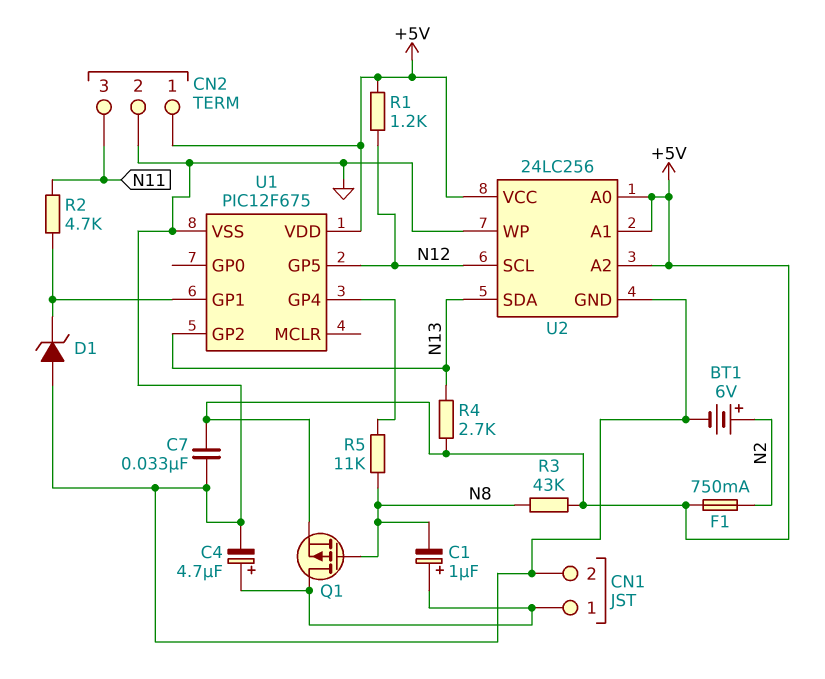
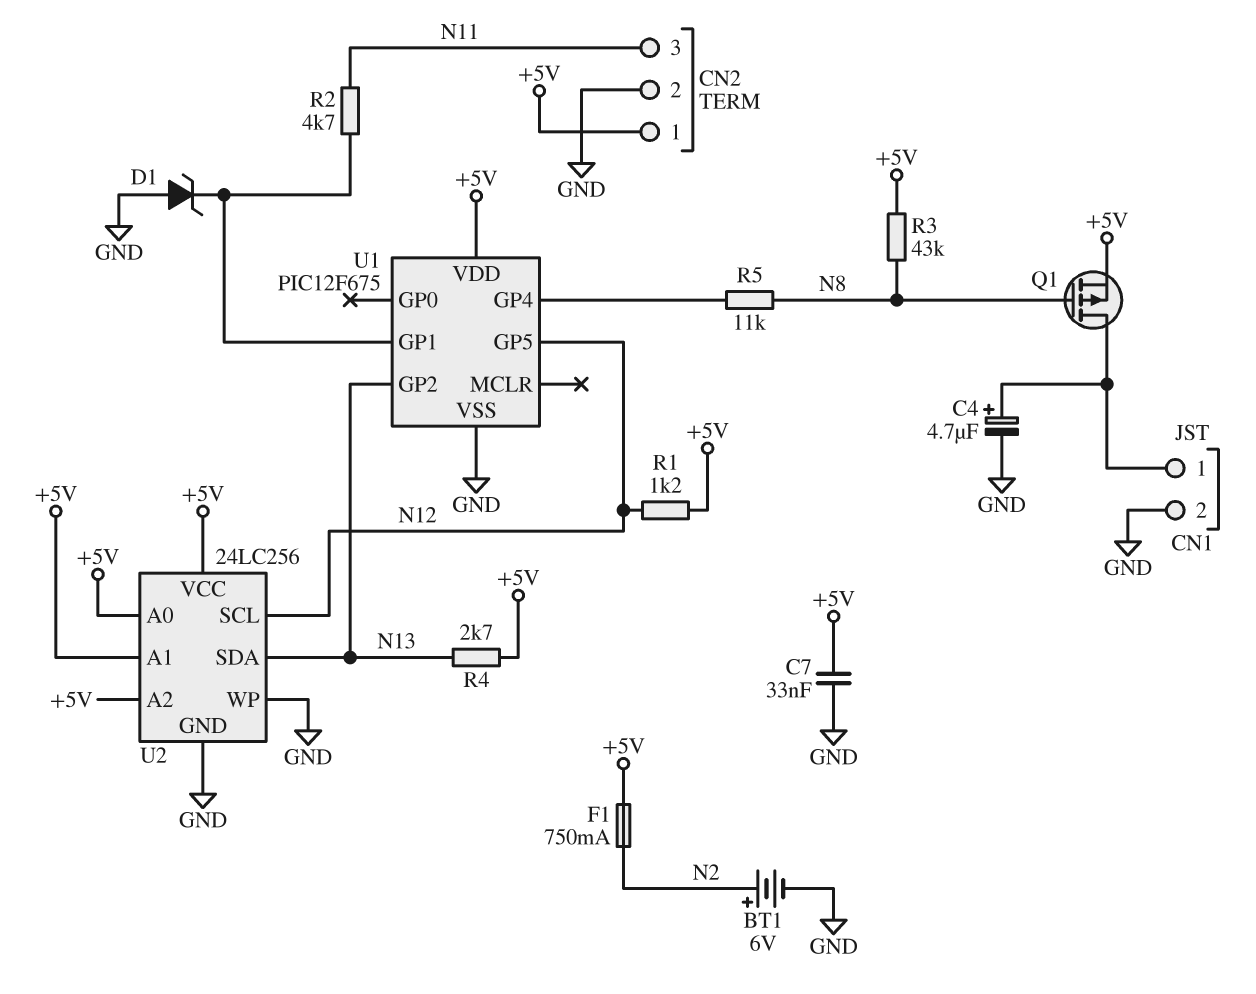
C1: 1uF (plus CN1/1, minus N8) -> none

